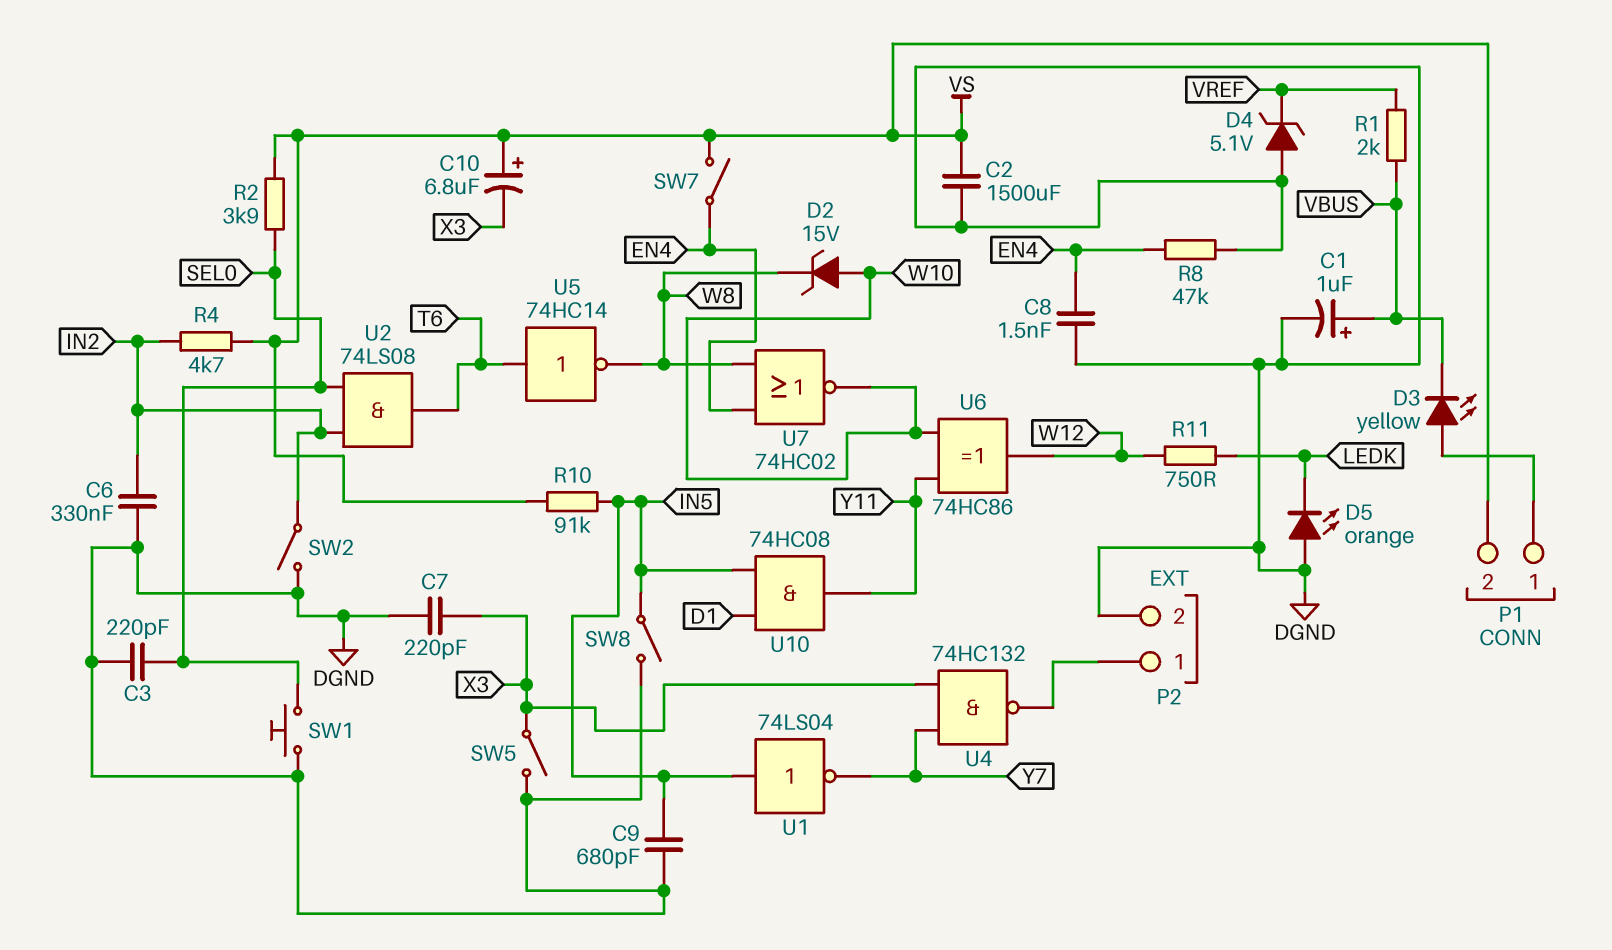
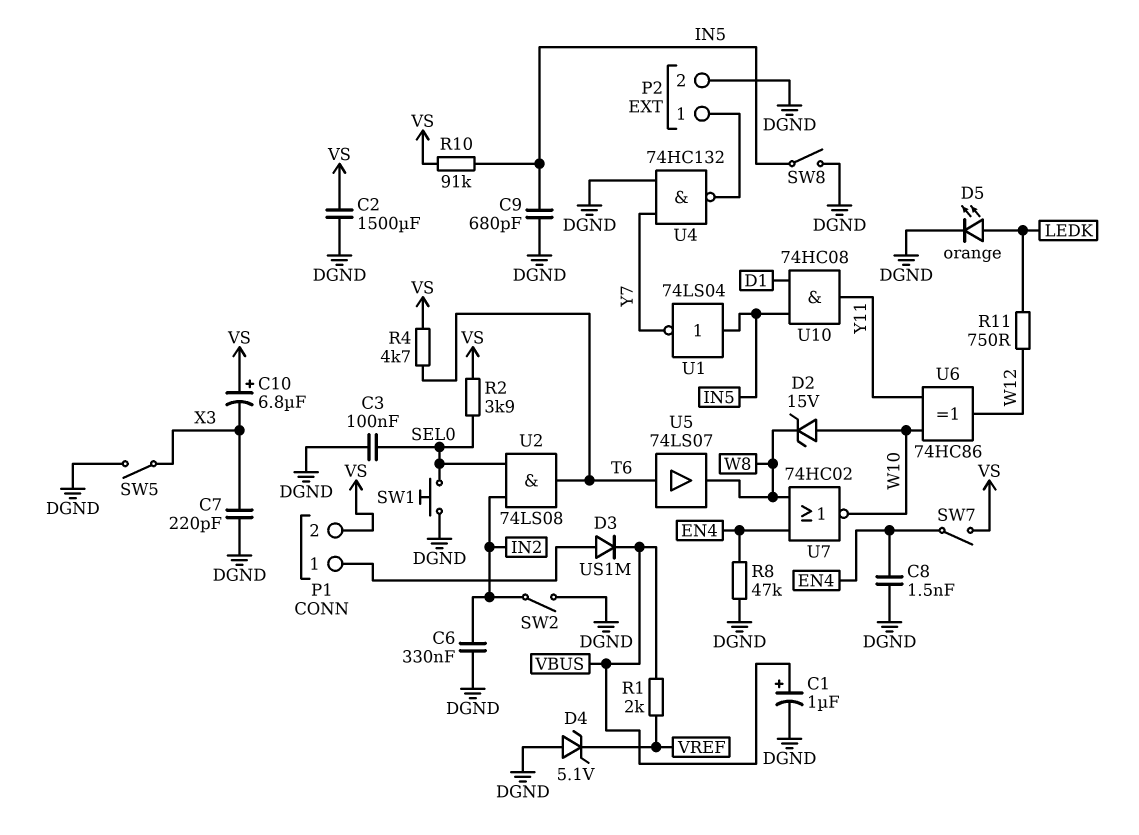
C3: 220pF (DGND, SEL0) -> 100nF (DGND, SEL0)
D3: LED yellow (A P1/1, K VBUS) -> diode US1M (A P1/1, K VBUS)
D5: LED orange (A DGND, K LEDK) -> LED orange (A LEDK, K DGND)
R4: 4.7k (IN2, VS) -> 4.7k (T6, VS)
U4: NAND 74HC132 (in X3, in Y7, out P2/1) -> NAND 74HC132 (in DGND, in Y7, out P2/1)
U5: NOT 74HC14 (in T6, out W8) -> buffer 74LS07 (in T6, out W8)

